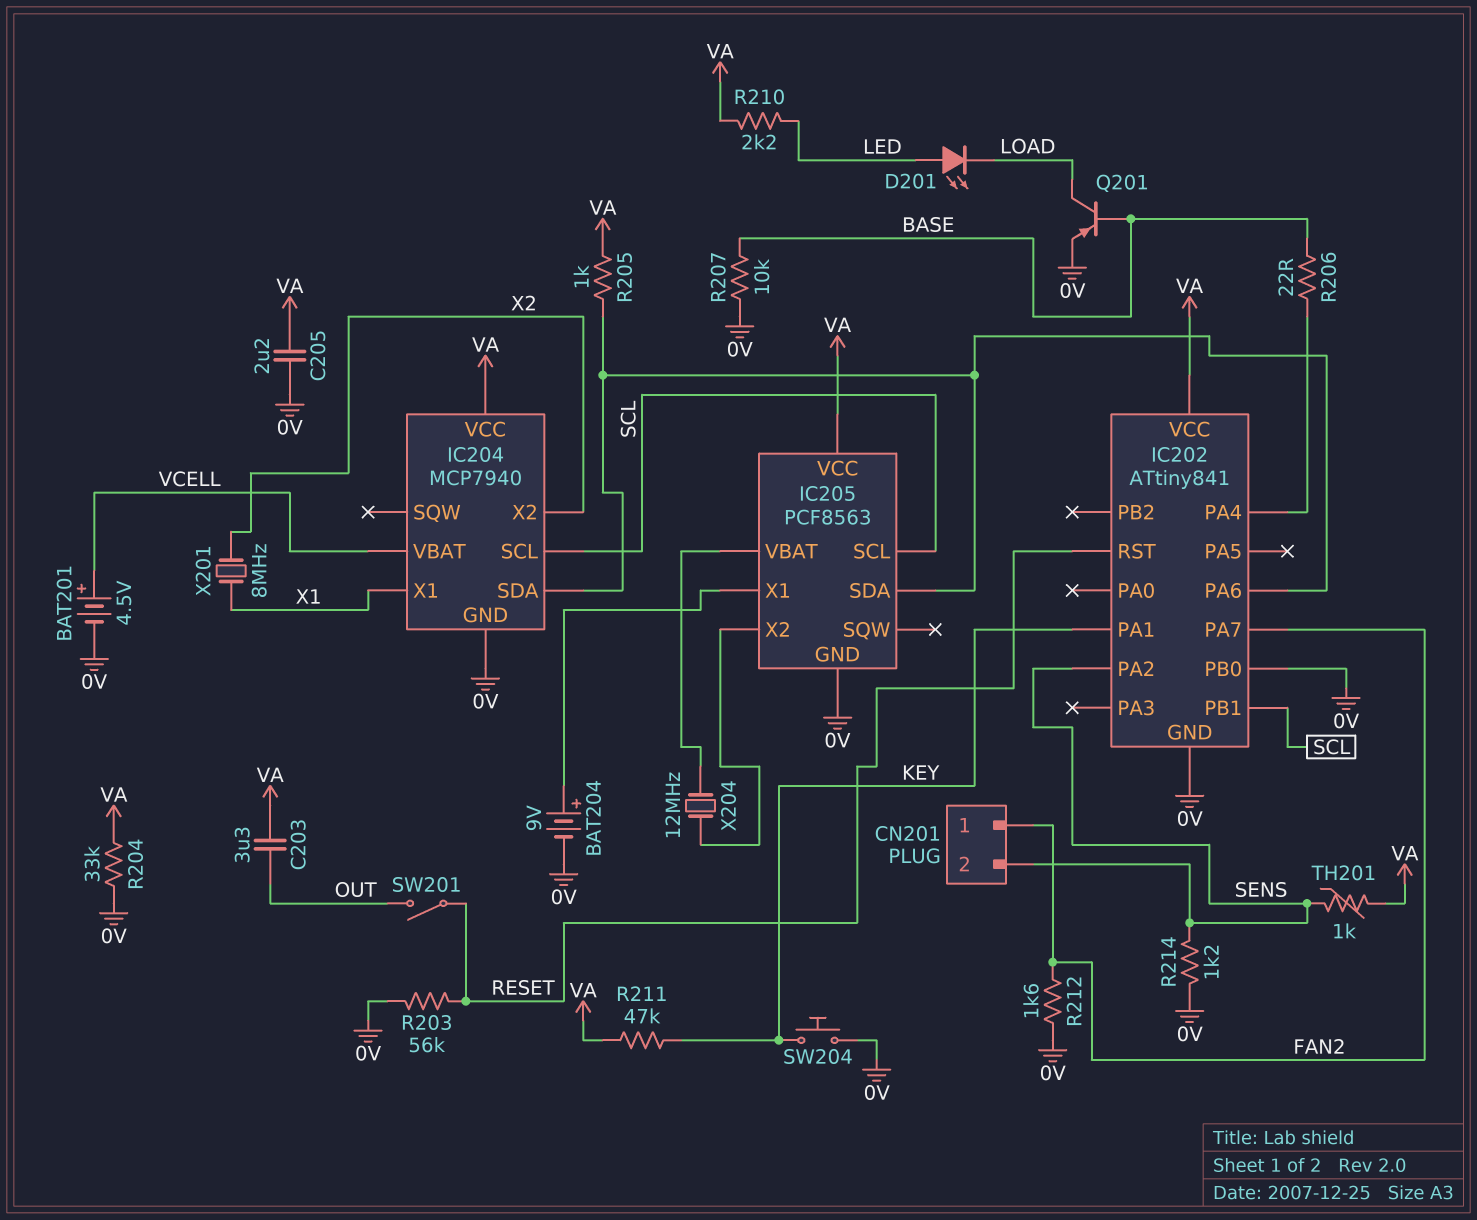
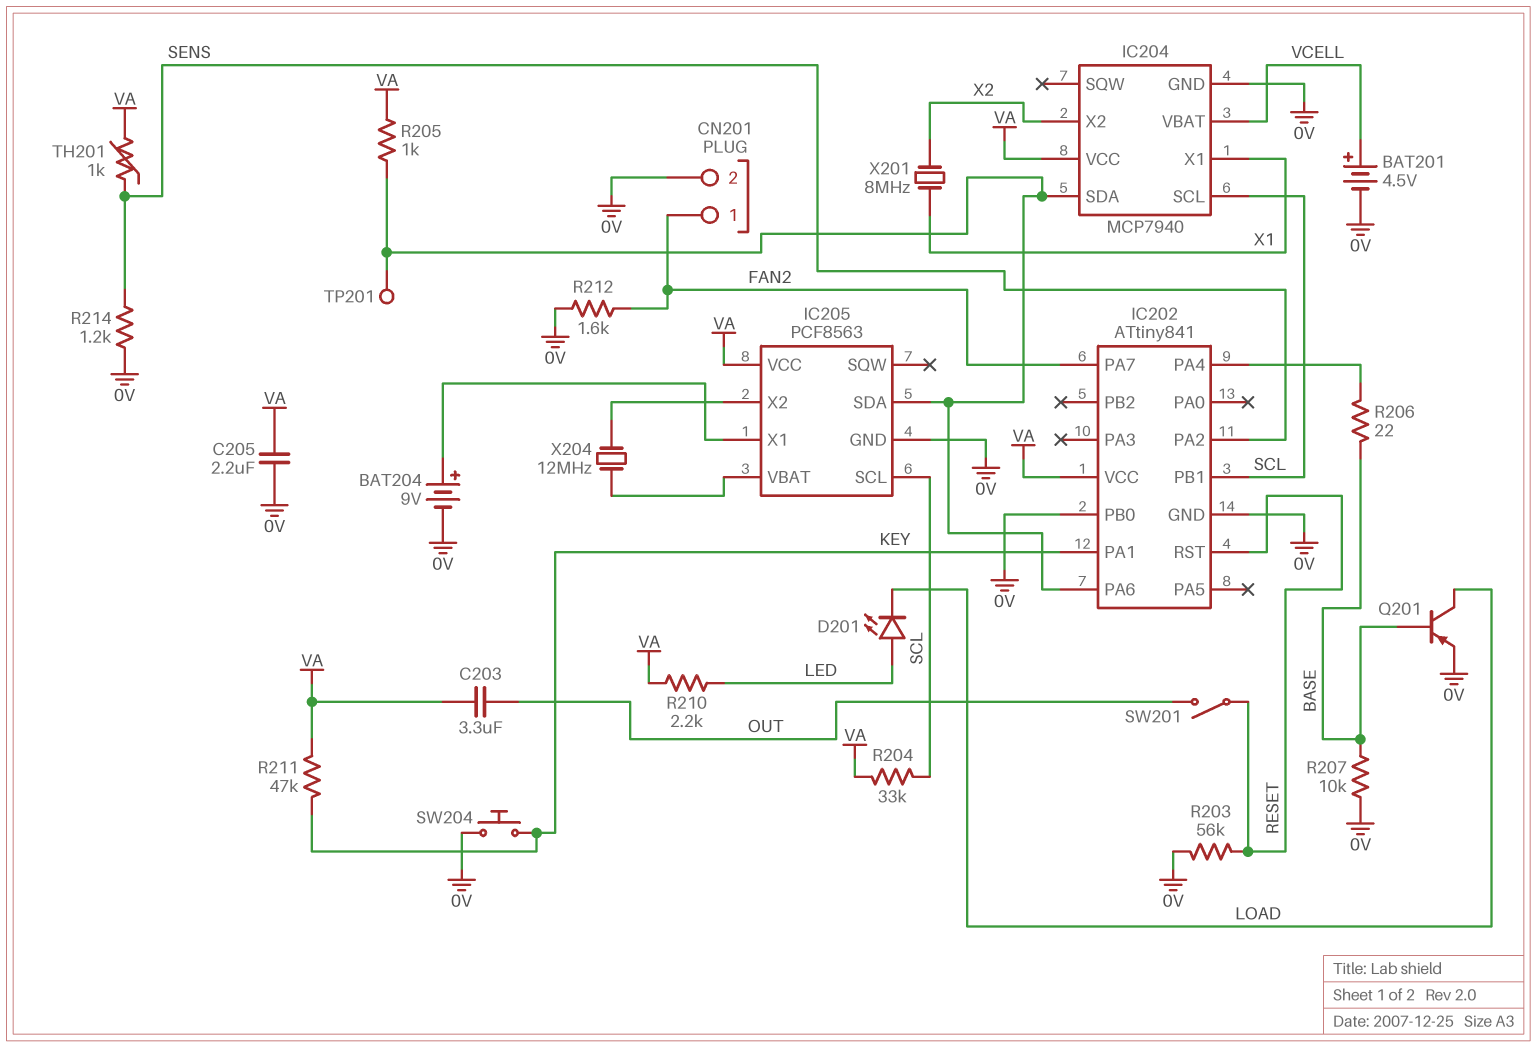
CN201 pin 2: SENS -> 0V
R204: 33k (0V, VA) -> 33k (SCL, VA)
TP201: none -> test point (IC202/PA6)

